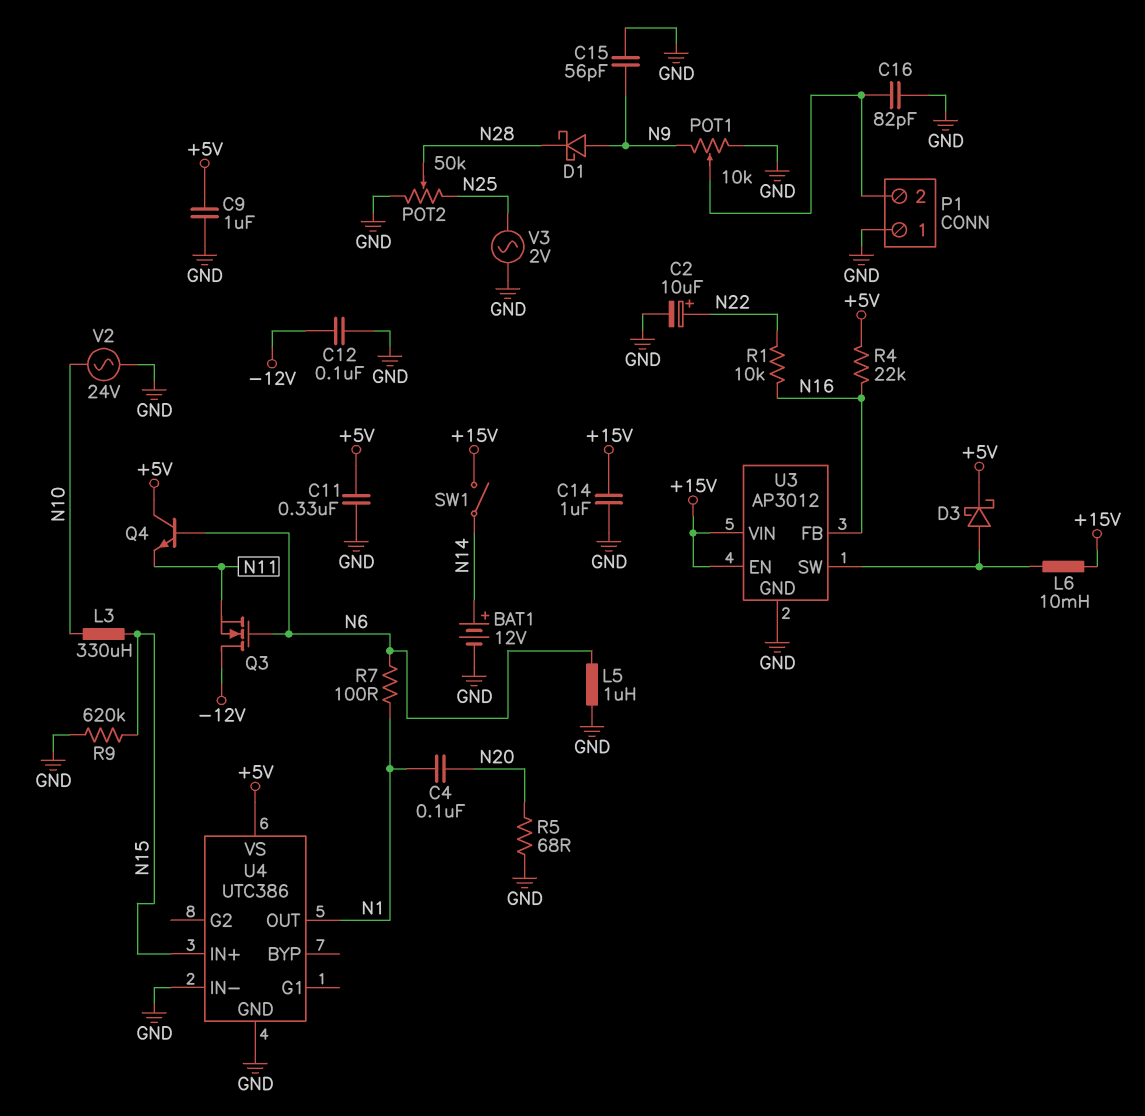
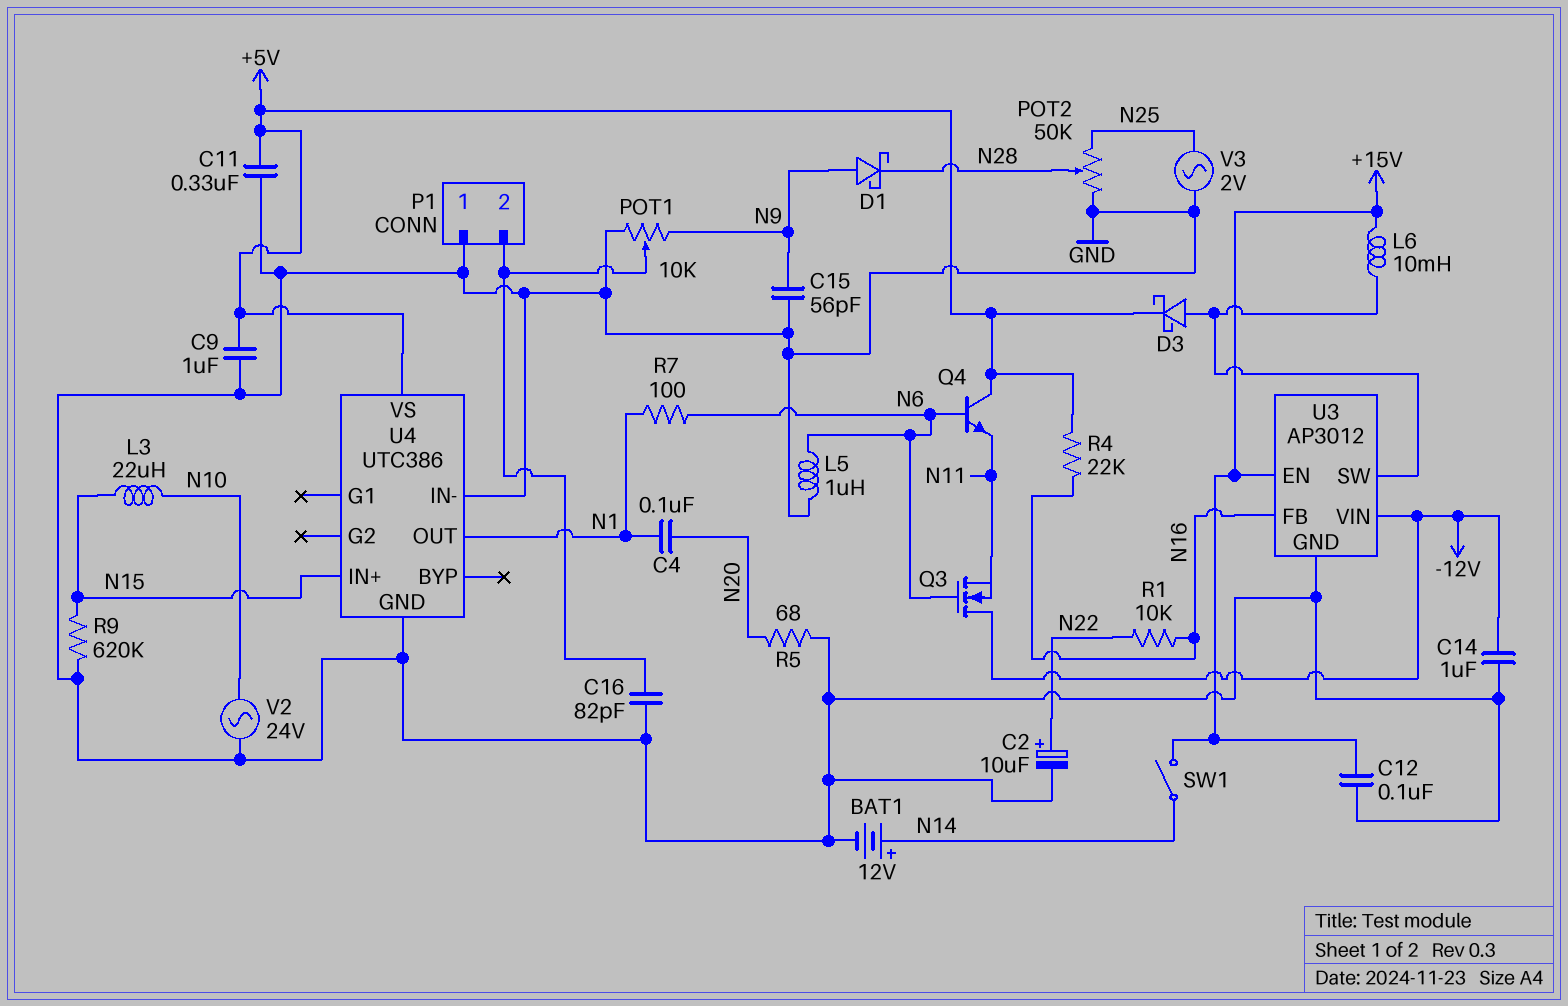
C12: 100nF (-12V, GND) -> 100nF (+15V, GND)
C14: 1uF (+15V, GND) -> 1uF (-12V, GND)
L3: 330uH (N10, N15) -> 22uH (N10, N15)
U3 pin VIN: +15V -> -12V

